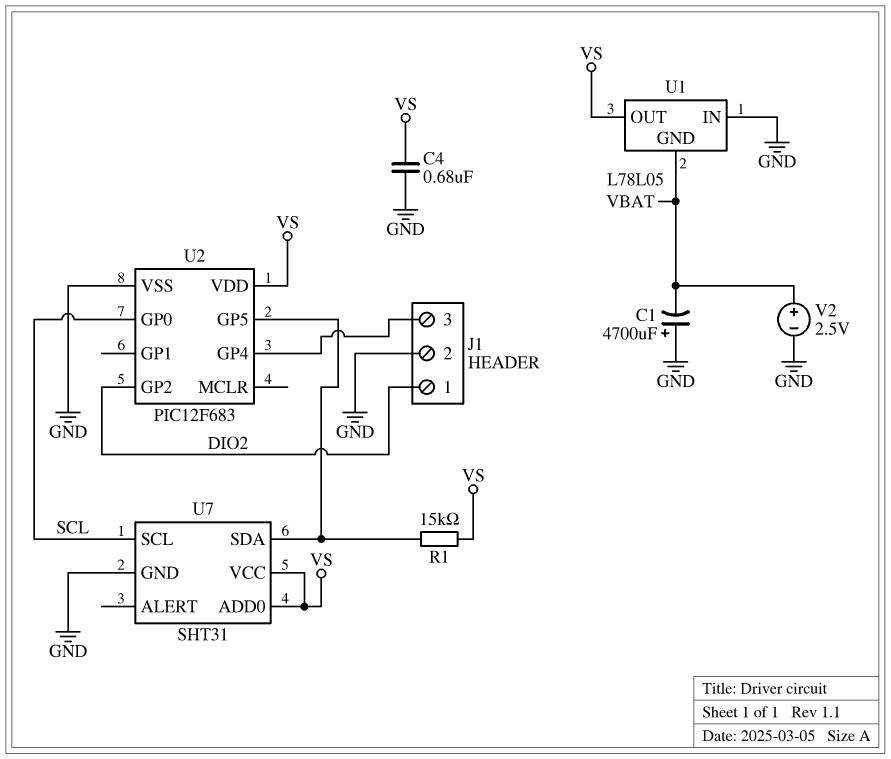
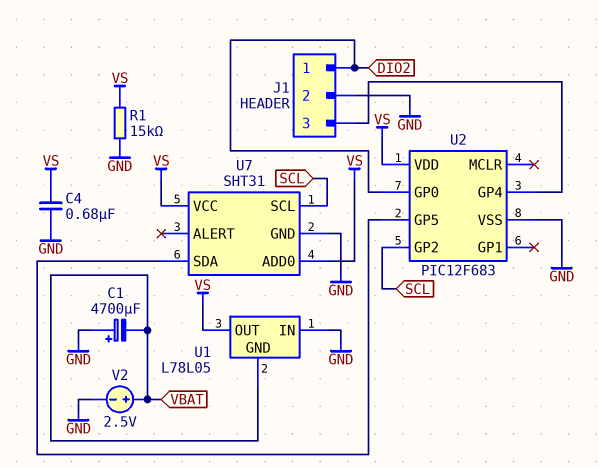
R1: 15k (U2/GP5, VS) -> 15k (GND, VS)
U2 pin GP0: SCL -> DIO2
U2 pin GP2: DIO2 -> SCL

